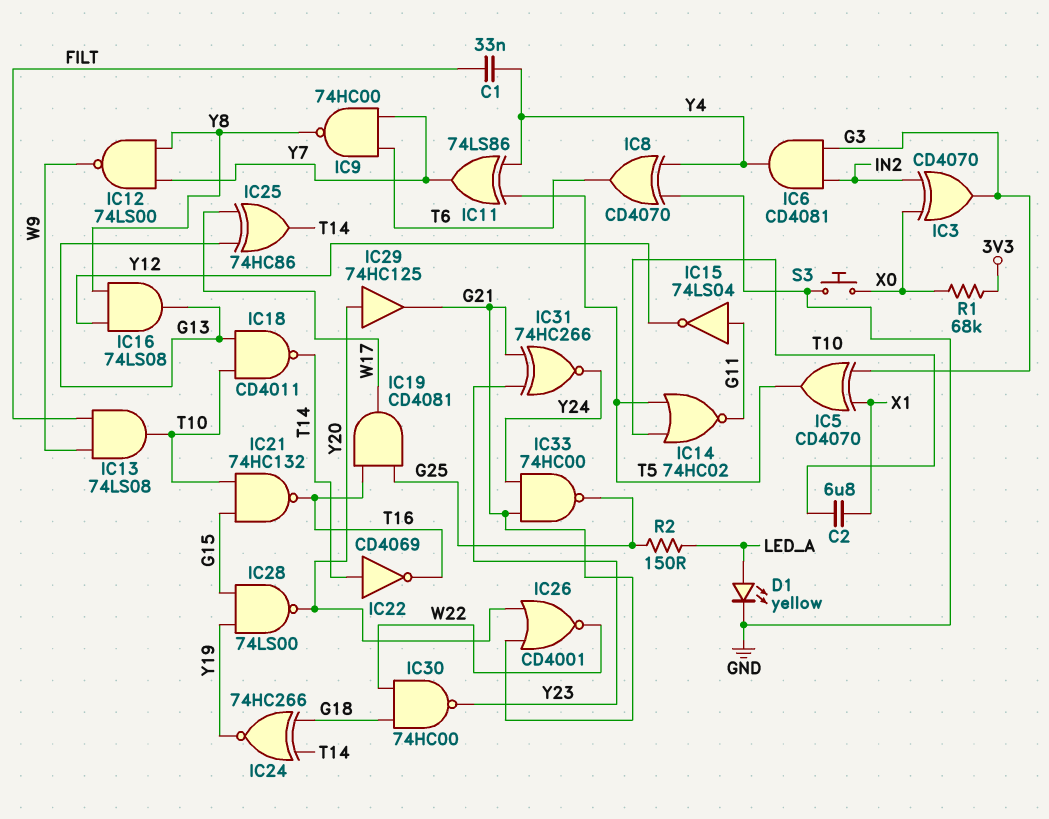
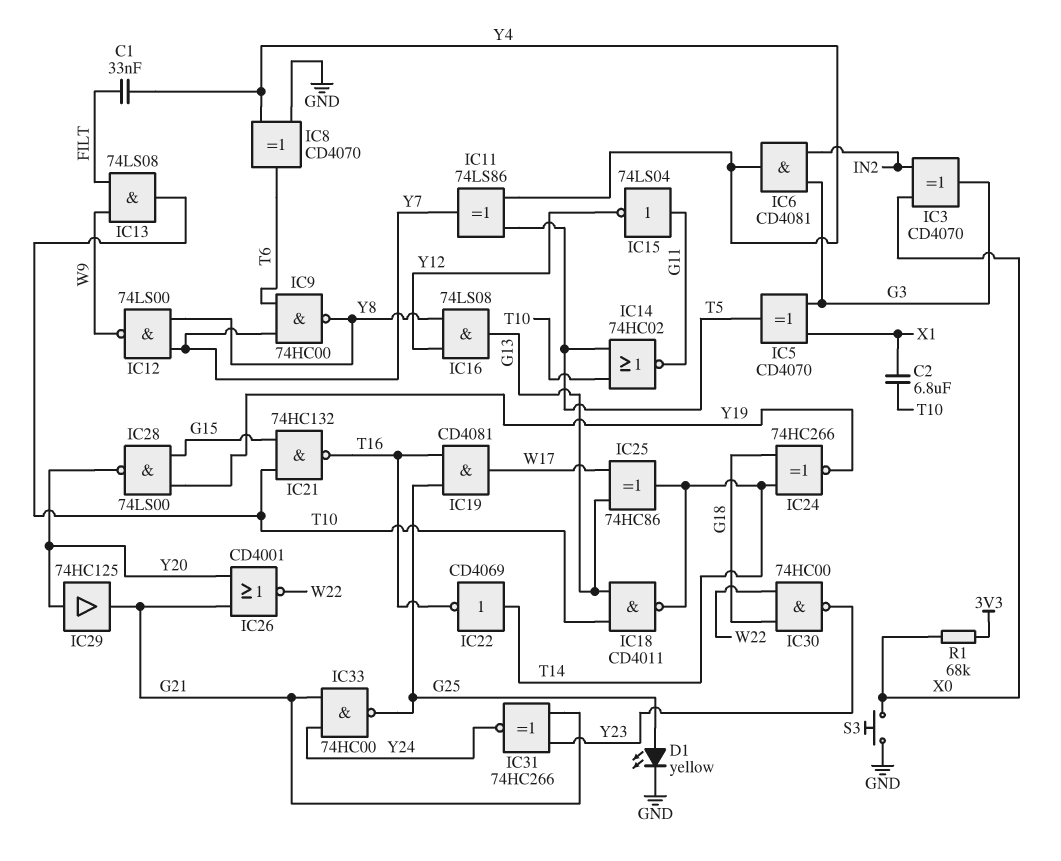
D1: LED yellow (A LED_A, K GND) -> LED yellow (A G25, K GND)
R2: 150 (G25, LED_A) -> none

